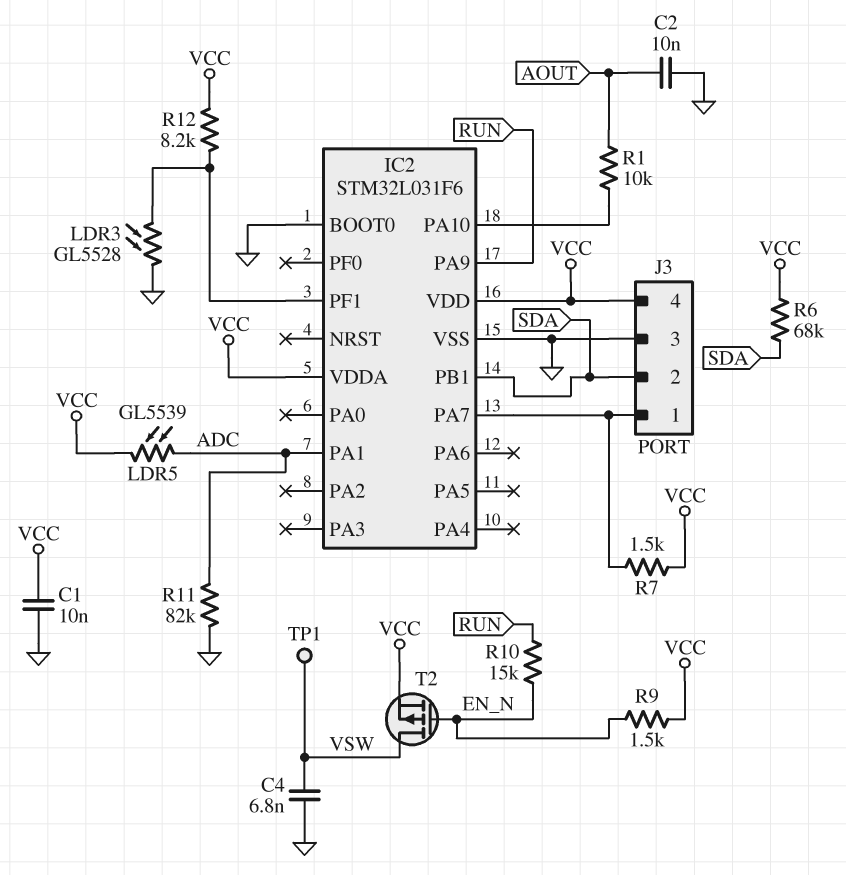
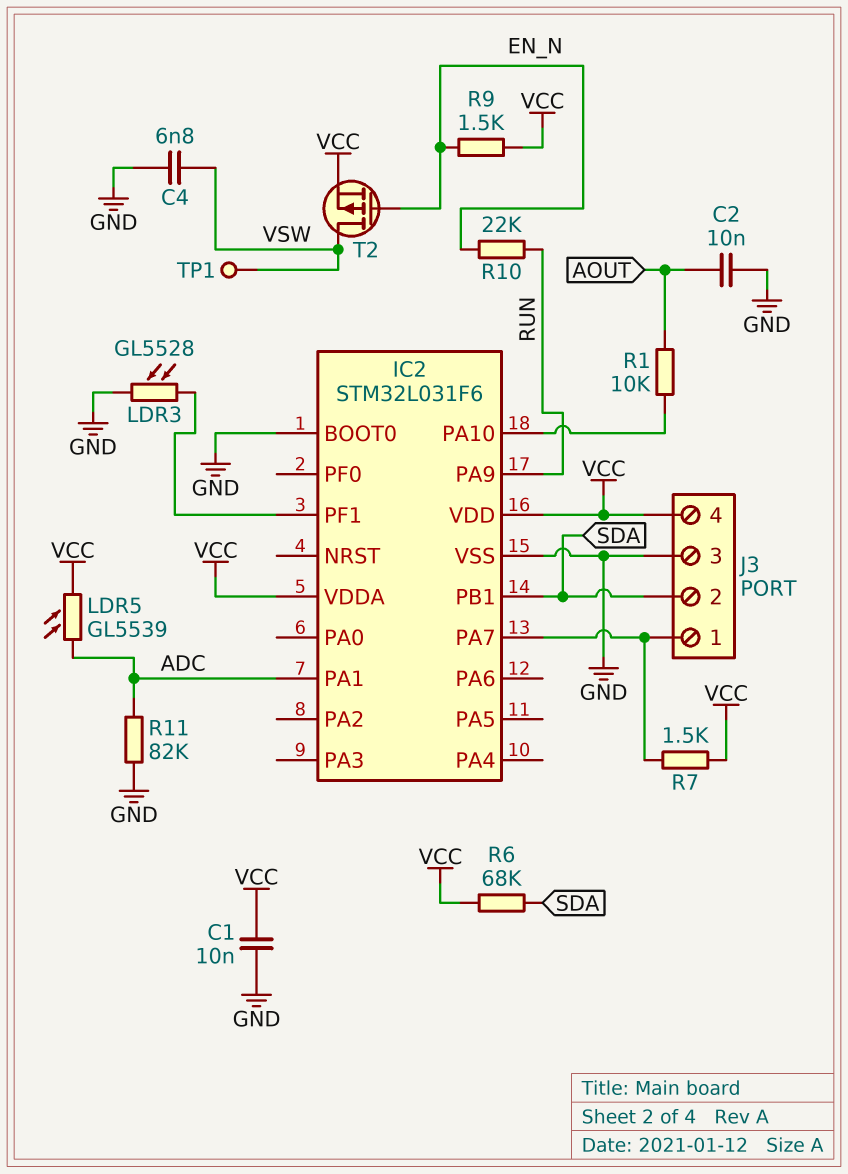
R10: 15k (EN_N, RUN) -> 22k (EN_N, RUN)
R12: 8.2k (IC2/PF1, VCC) -> none

